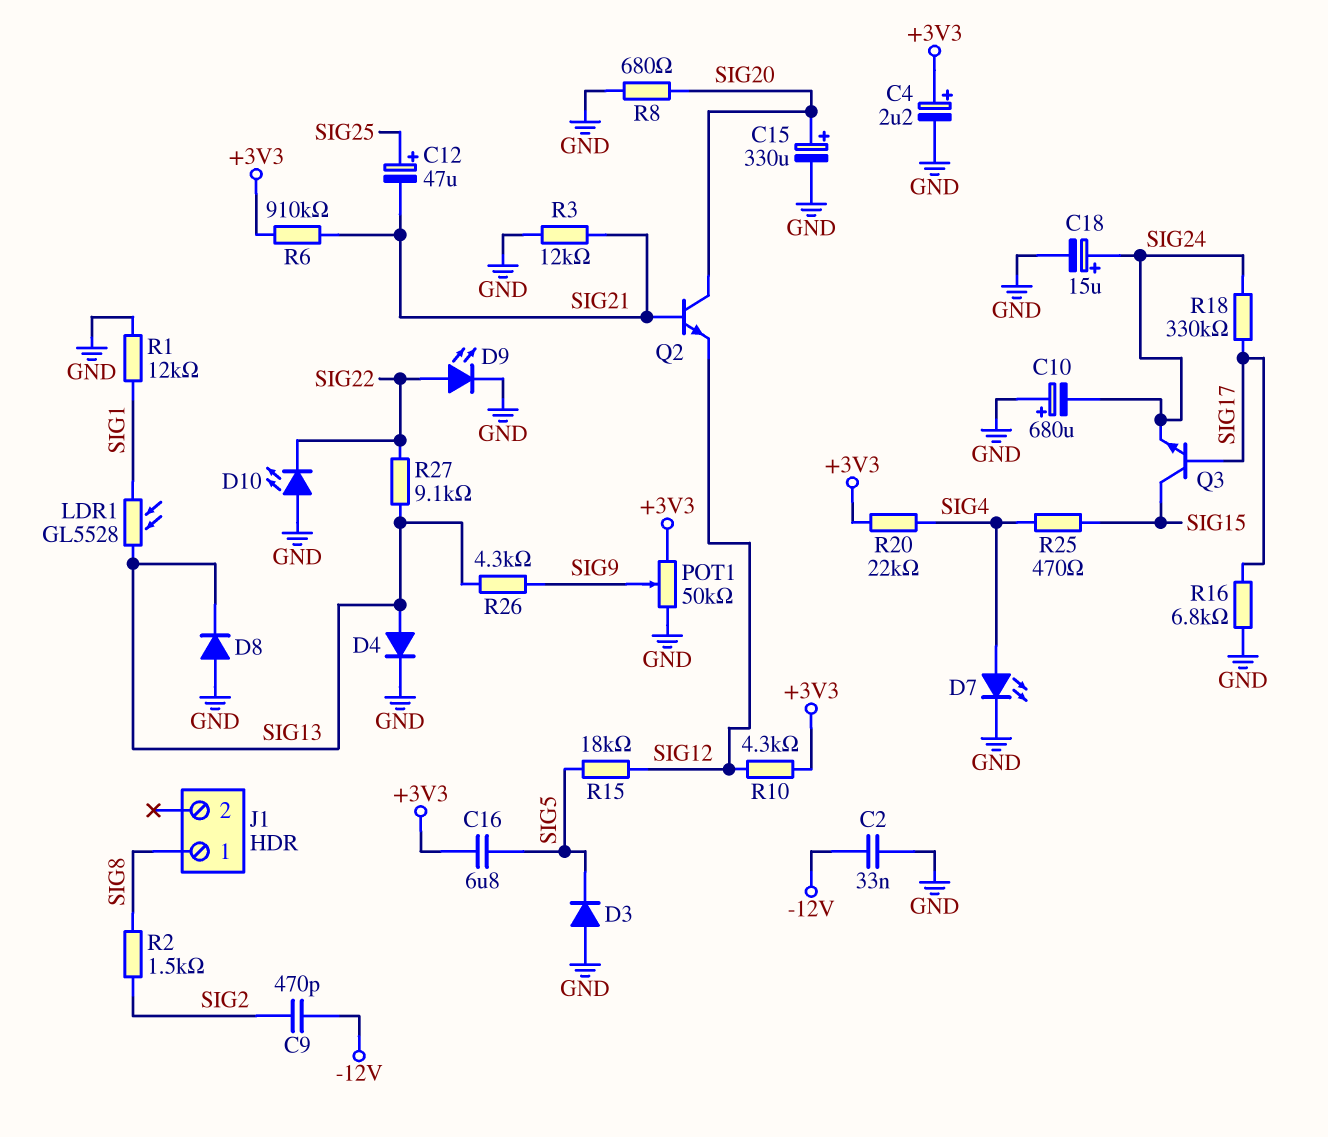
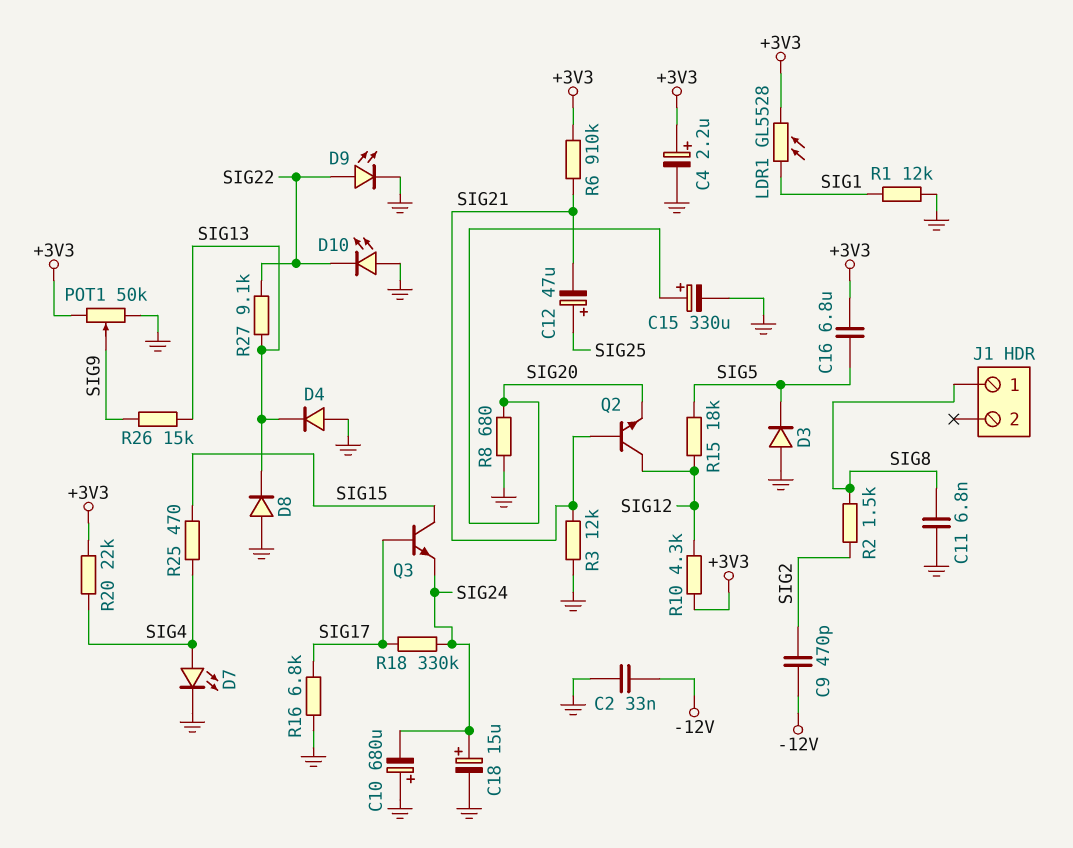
C11: none -> 6.8nF (GND, SIG8)
D4: diode (A SIG13, K GND) -> diode (A GND, K SIG13)
LDR1: GL5528 (SIG1, SIG13) -> GL5528 (+3V3, SIG1)
Q2: NPN (B SIG21, C SIG20, E SIG12) -> NPN (B SIG21, C SIG12, E SIG20)
R26: 4.3k (SIG9, SIG13) -> 15k (SIG9, SIG13)

